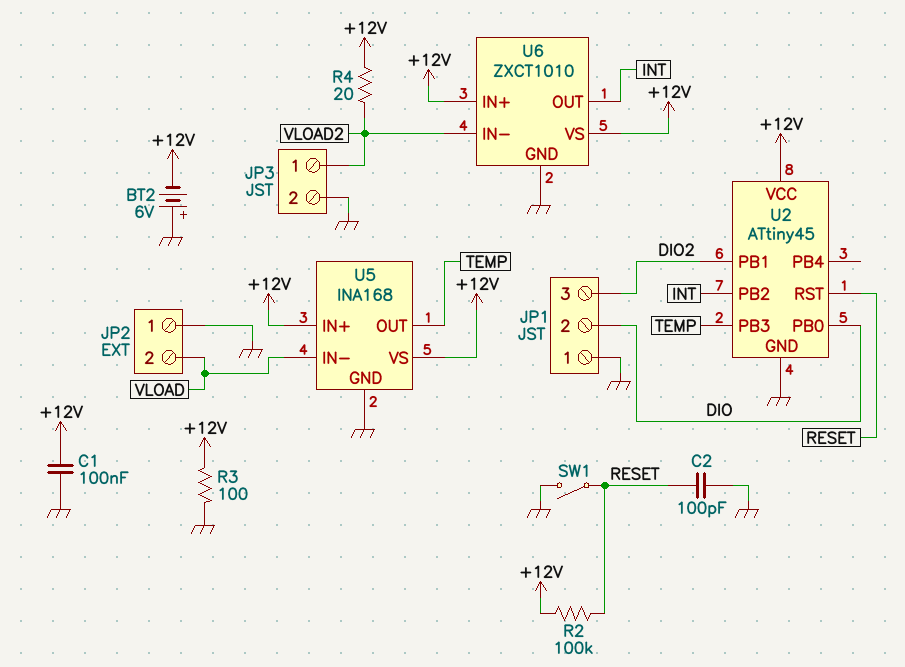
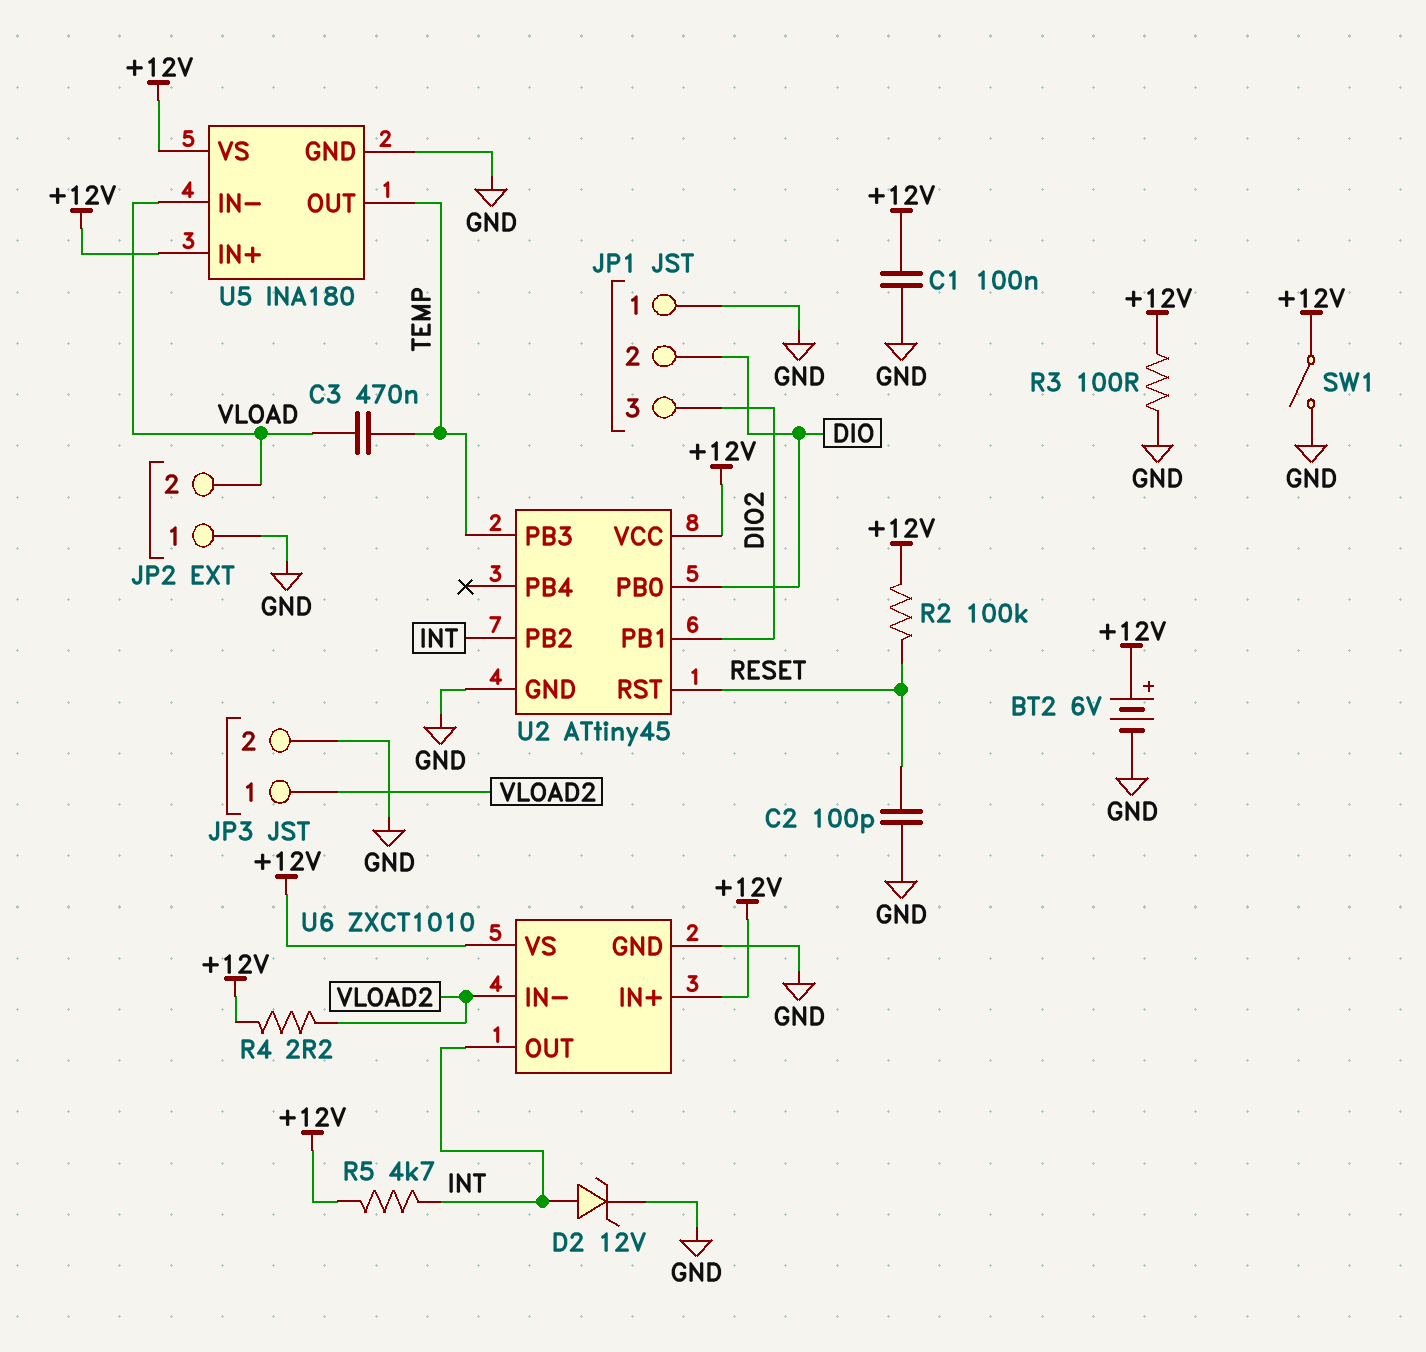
BT2: 6V (plus GND, minus +12V) -> 6V (plus +12V, minus GND)
C3: none -> 470nF (TEMP, VLOAD)
D2: none -> zener 12V (A INT, K GND)
R4: 20 (+12V, VLOAD2) -> 2.2 (+12V, VLOAD2)
R5: none -> 4.7k (+12V, INT)
SW1: switch (GND, RESET) -> switch (+12V, GND)
U5: INA168 -> INA180

